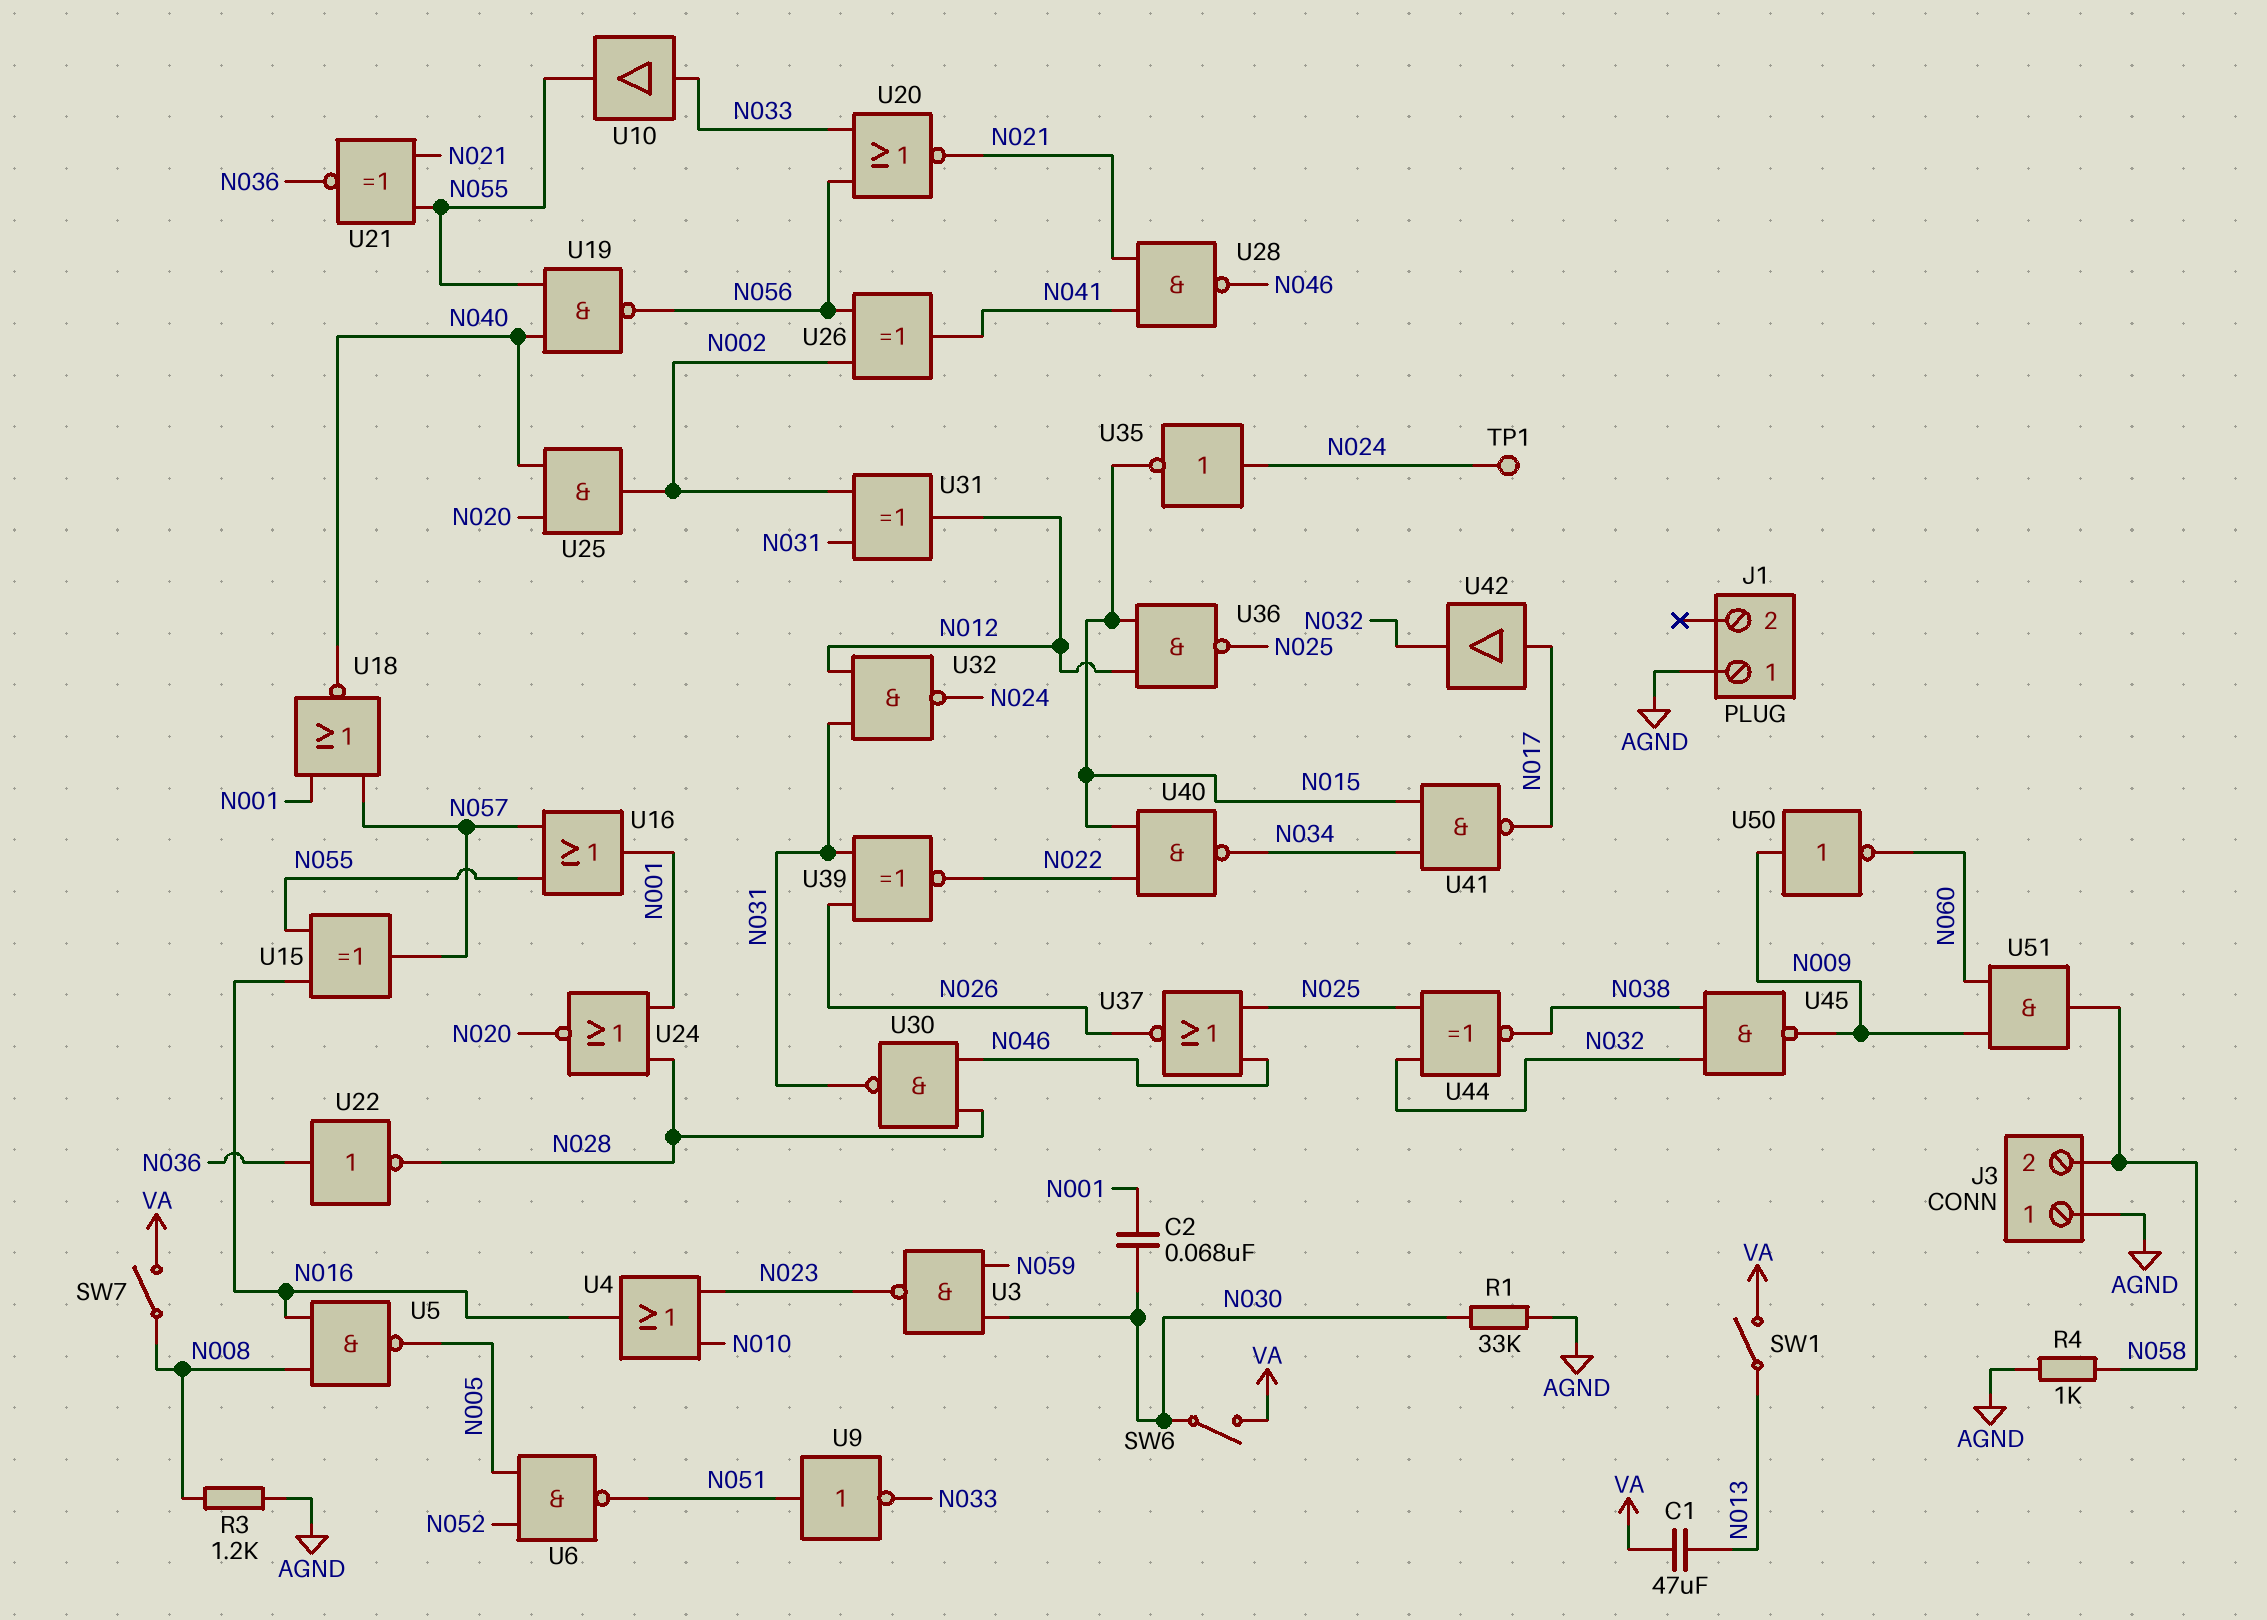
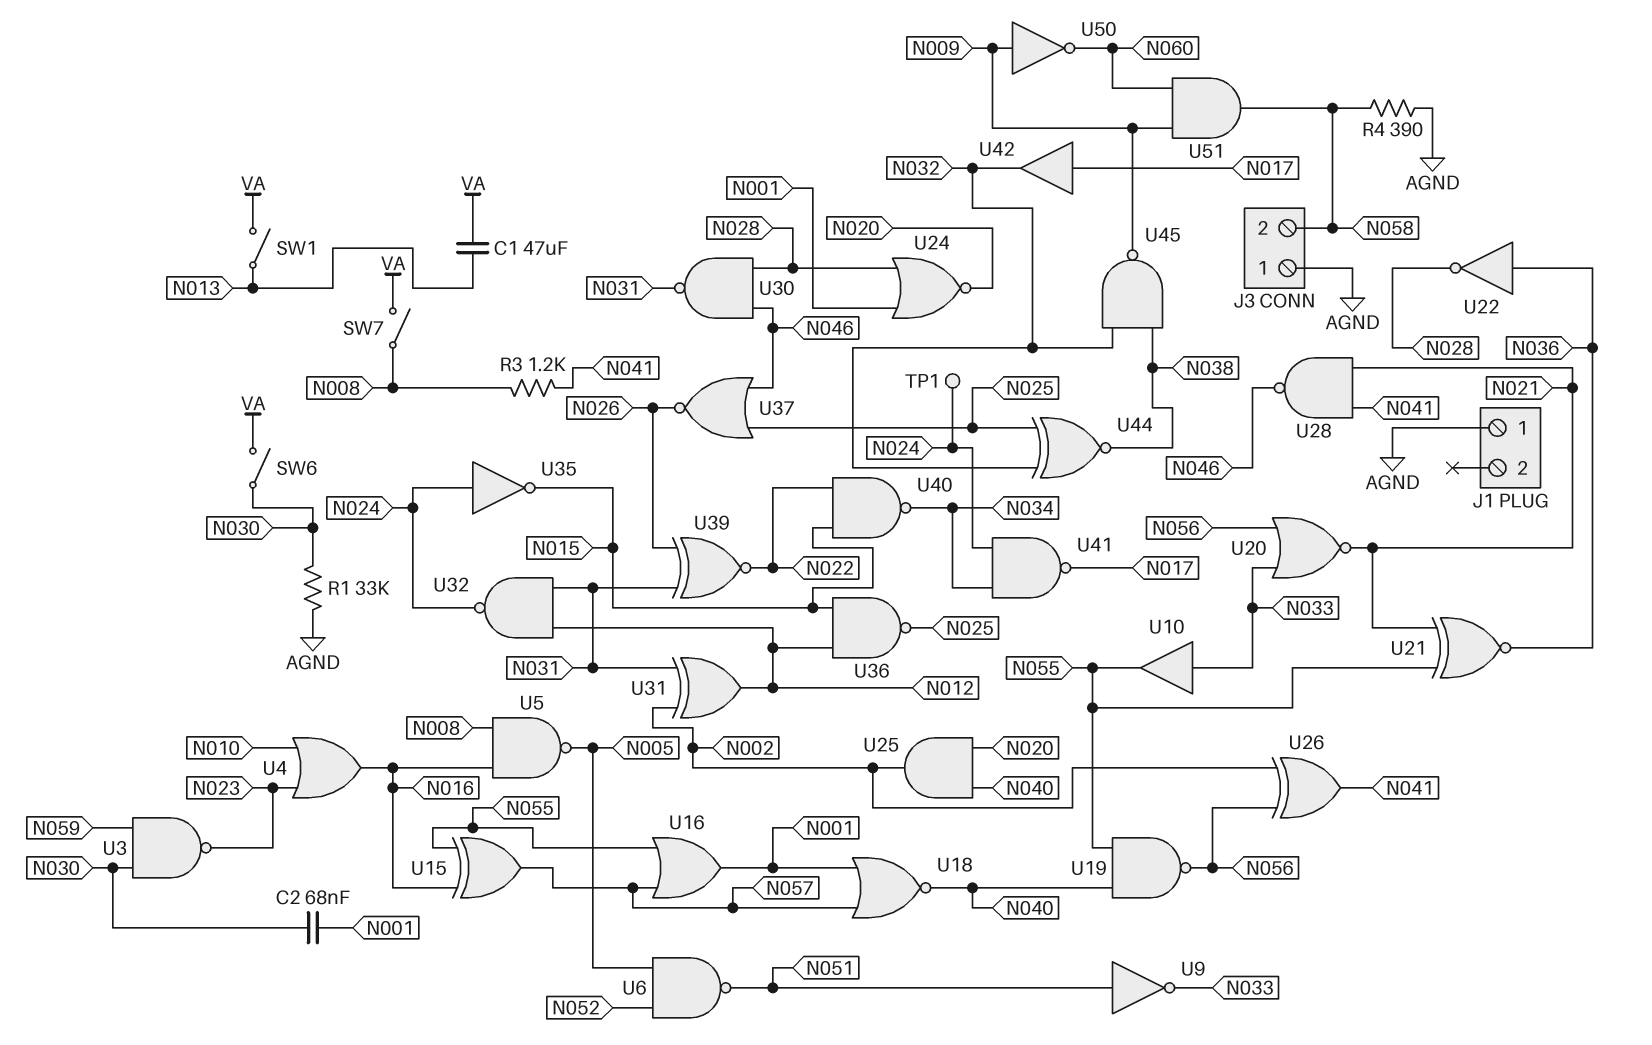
R3: 1.2k (AGND, N008) -> 1.2k (N008, N041)
R4: 1k (AGND, N058) -> 390 (AGND, N058)
U41: NAND (in N015, in N034, out N017) -> NAND (in N024, in N034, out N017)

